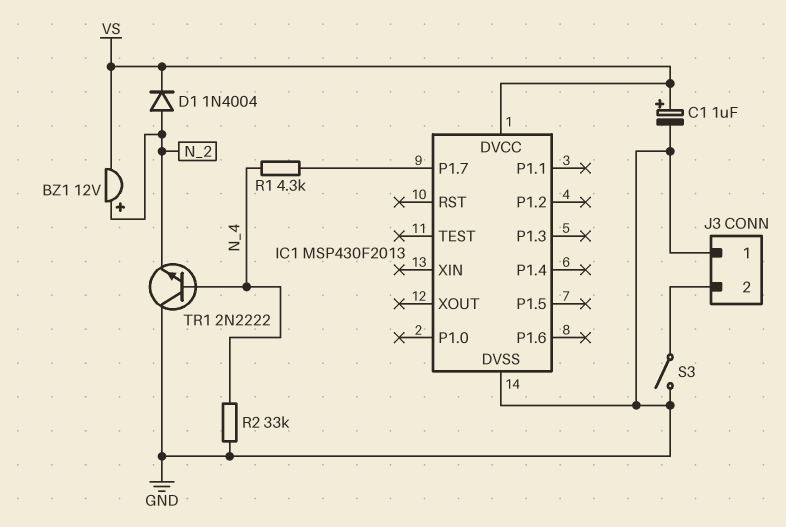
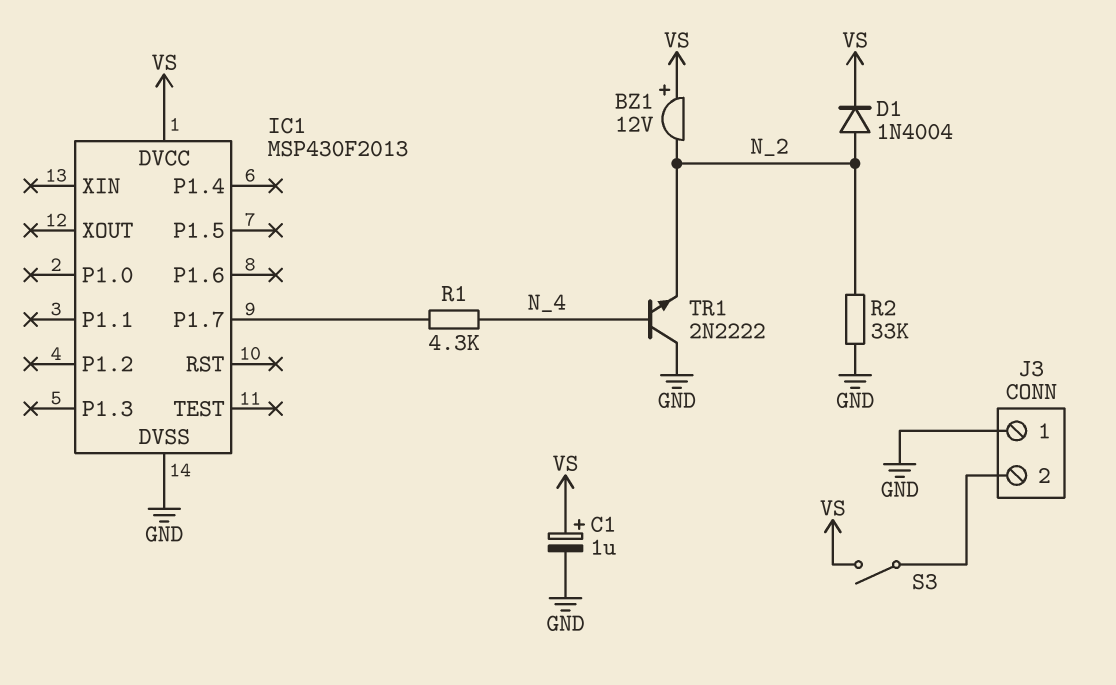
BZ1: buzzer 12V (plus N_2, minus VS) -> buzzer 12V (plus VS, minus N_2)
R2: 33k (GND, N_4) -> 33k (GND, N_2)
S3: switch (GND, J3/2) -> switch (J3/2, VS)

